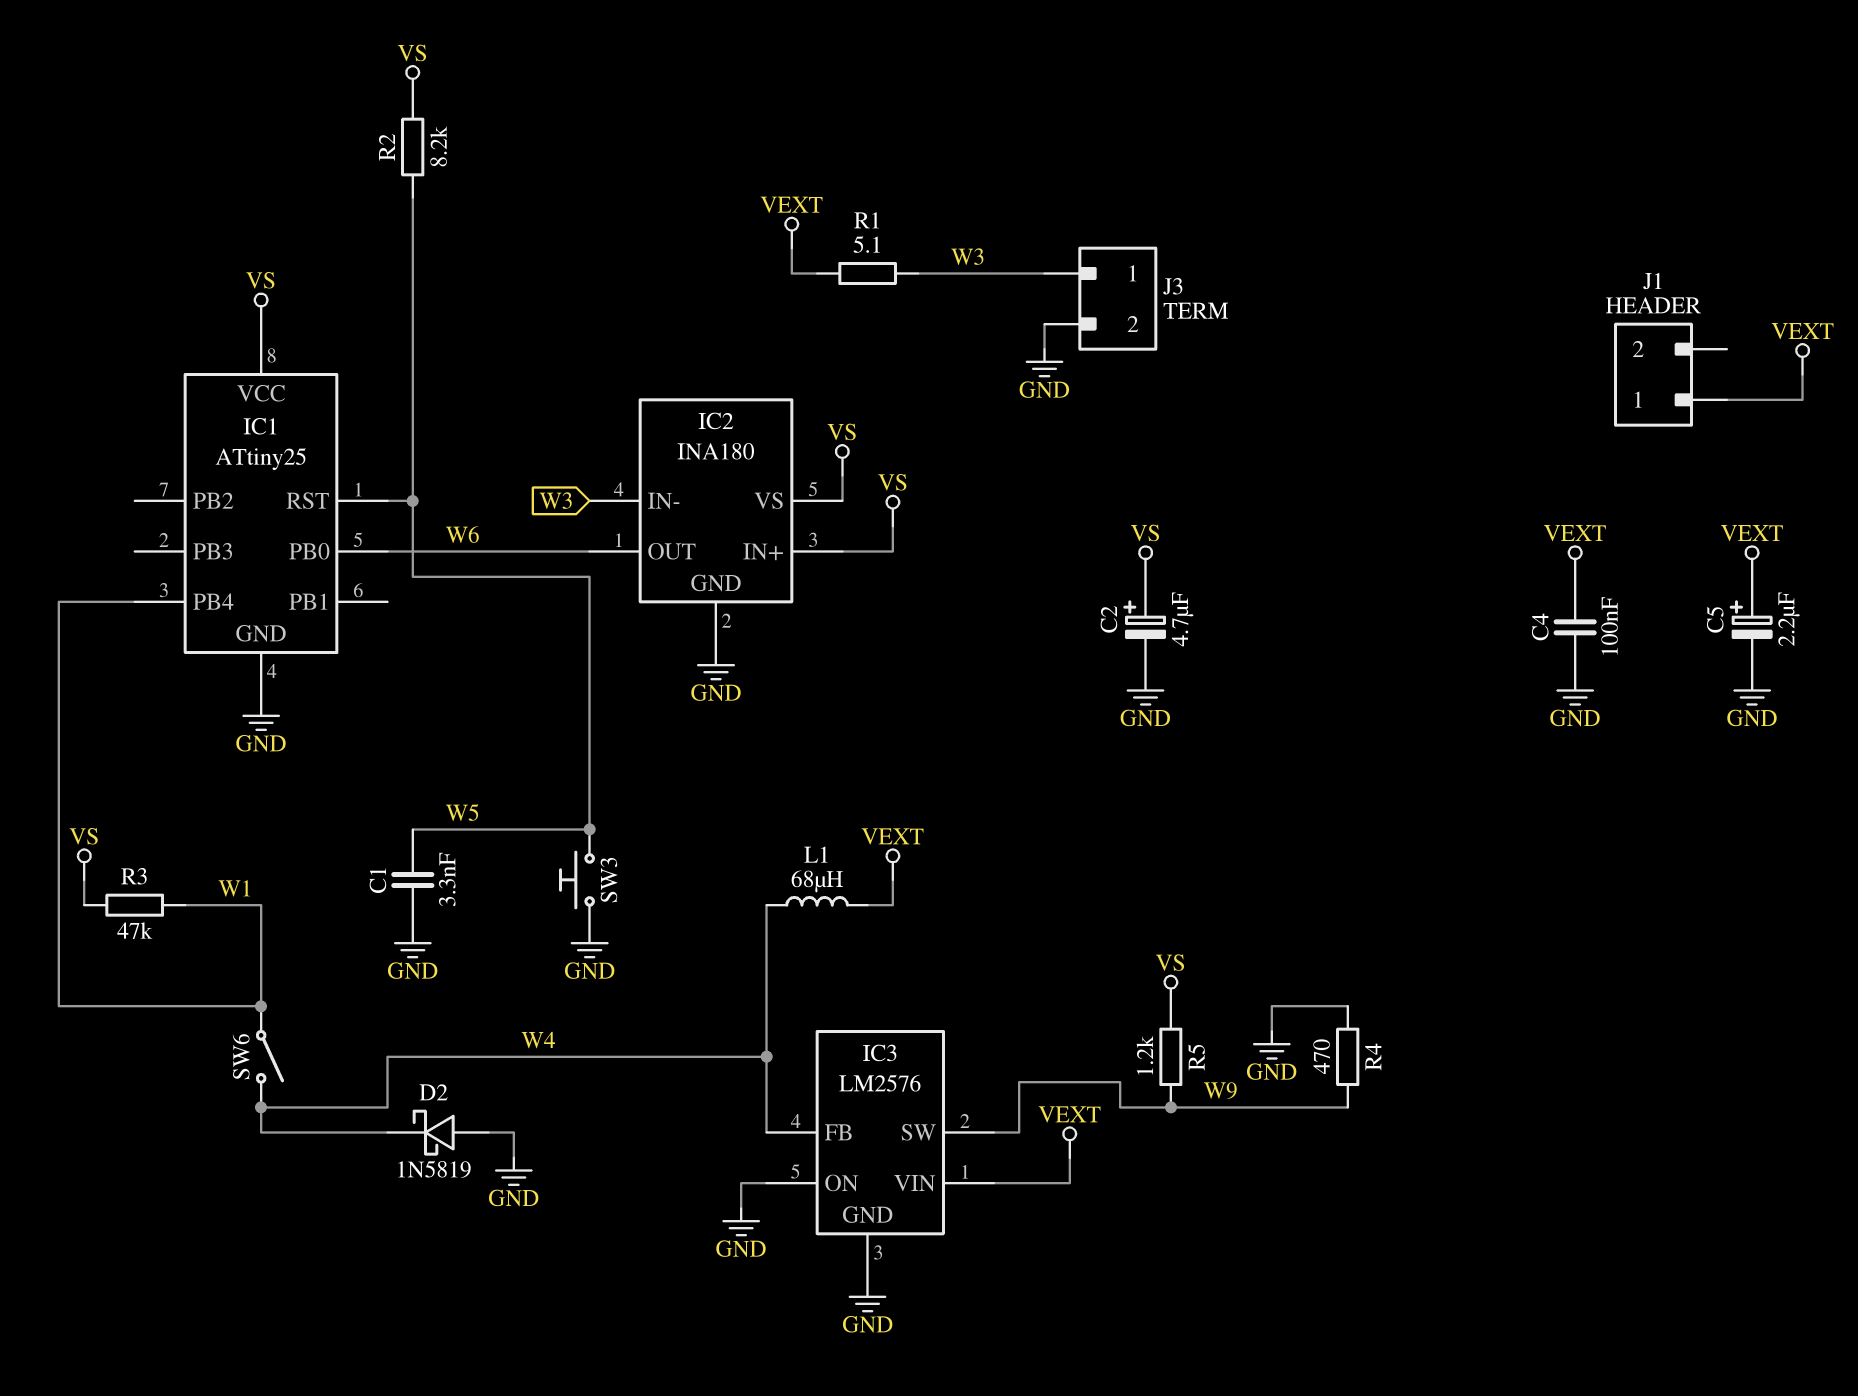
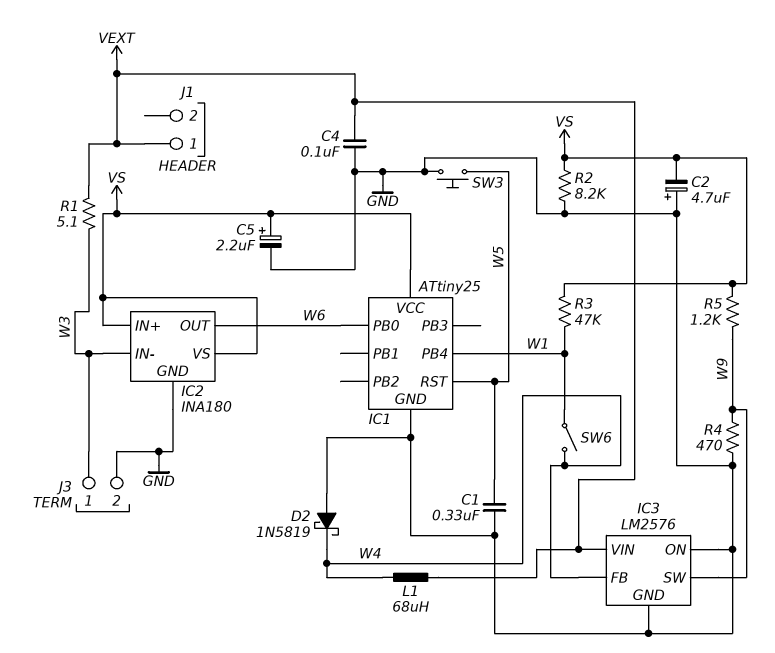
C1: 3.3nF (GND, W5) -> 330nF (GND, W5)
C2: 4.7uF (plus VS, minus GND) -> 4.7uF (plus GND, minus VS)
C5: 2.2uF (plus VEXT, minus GND) -> 2.2uF (plus VS, minus GND)
R2: 8.2k (VS, W5) -> 8.2k (GND, VS)

